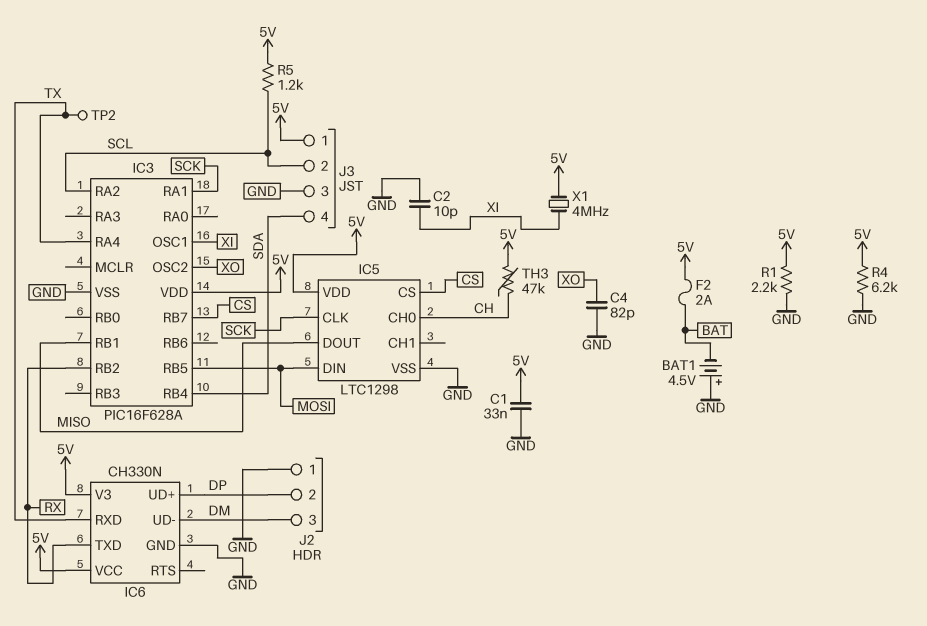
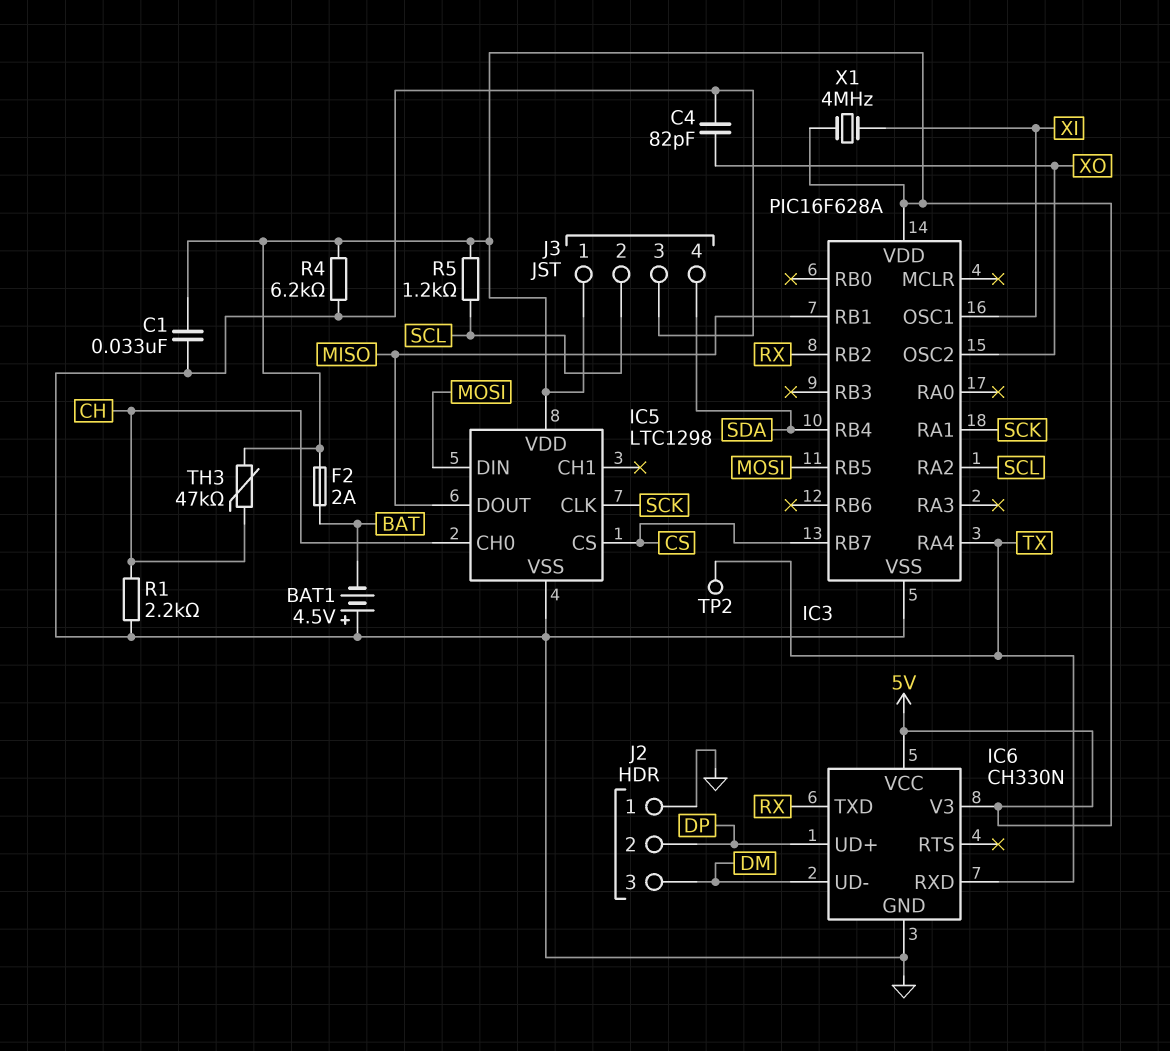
C2: 10pF (GND, XI) -> none
R1: 2.2k (5V, GND) -> 2.2k (CH, GND)

